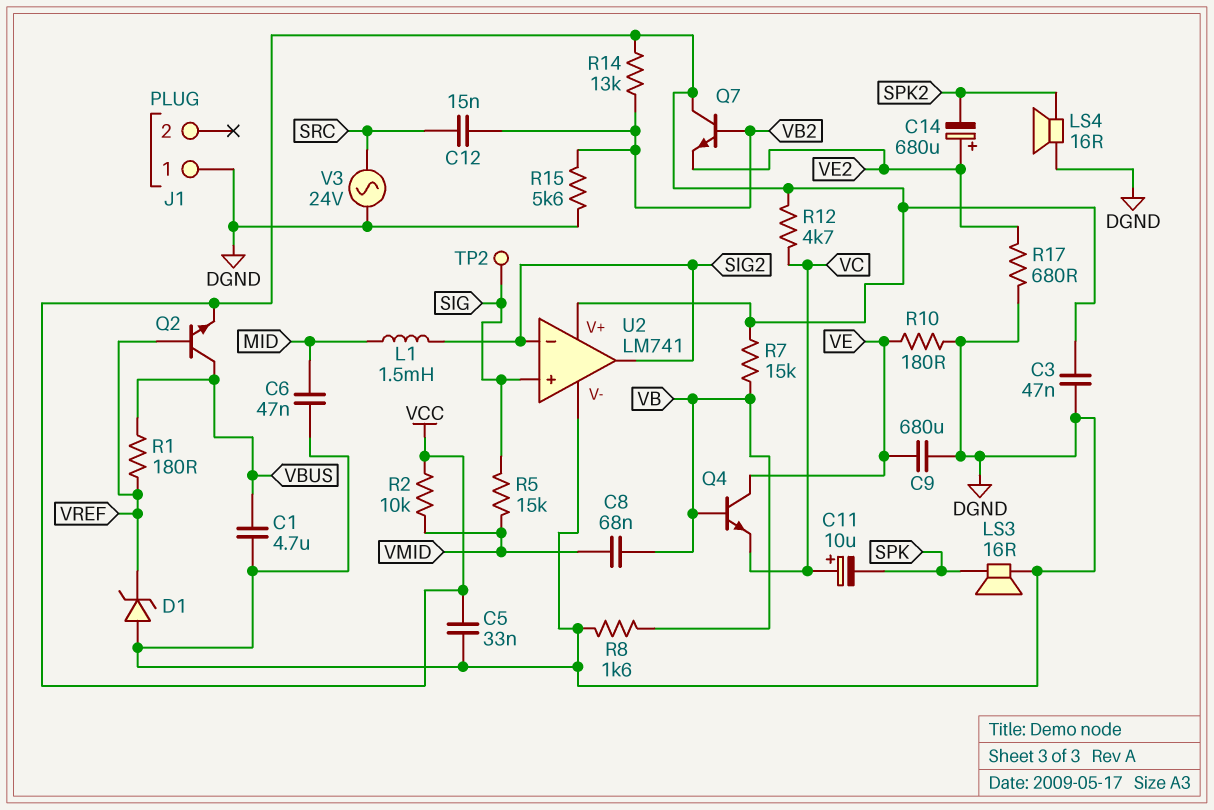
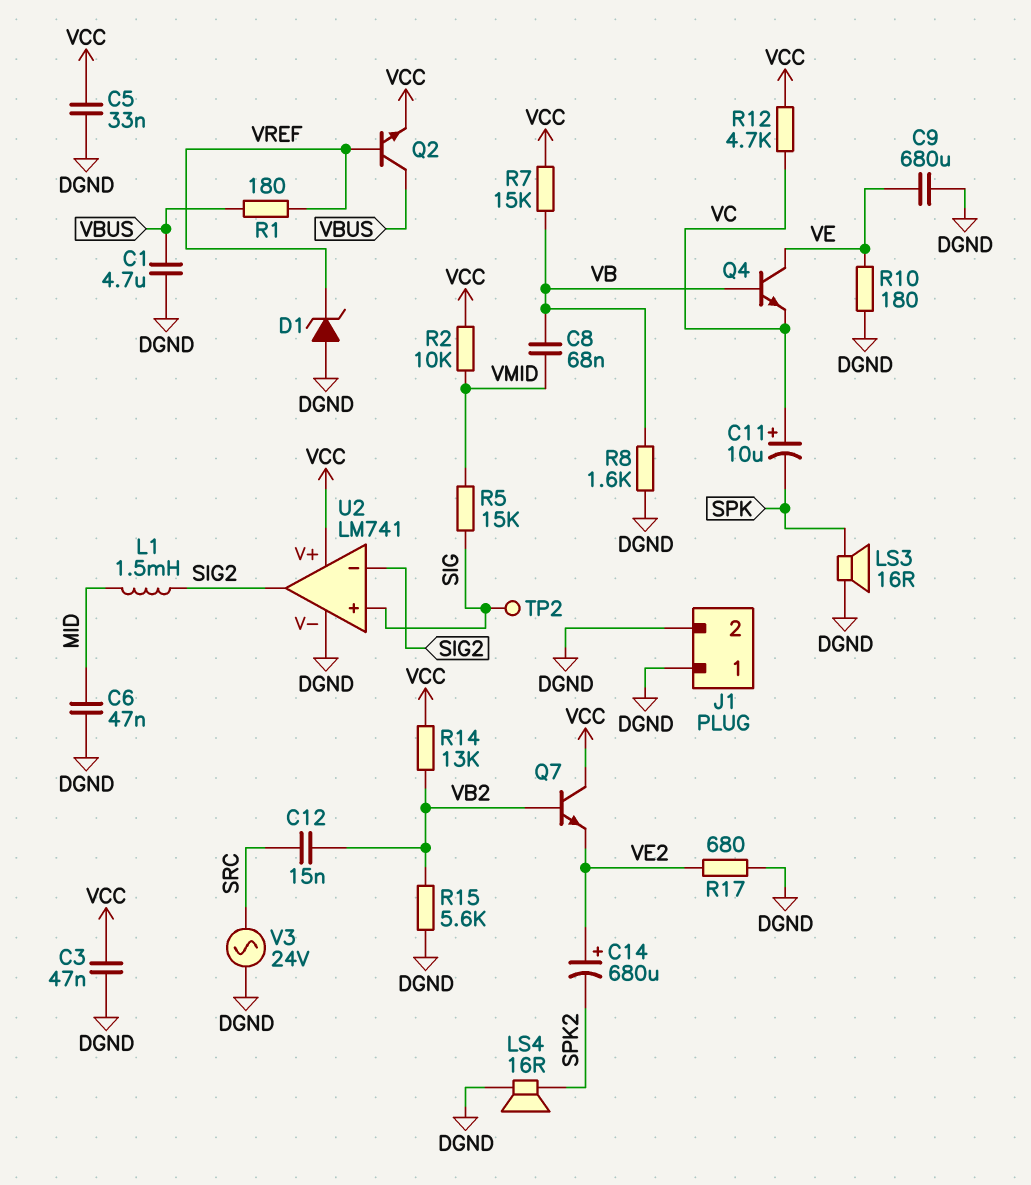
J1 pin 2: none -> DGND

